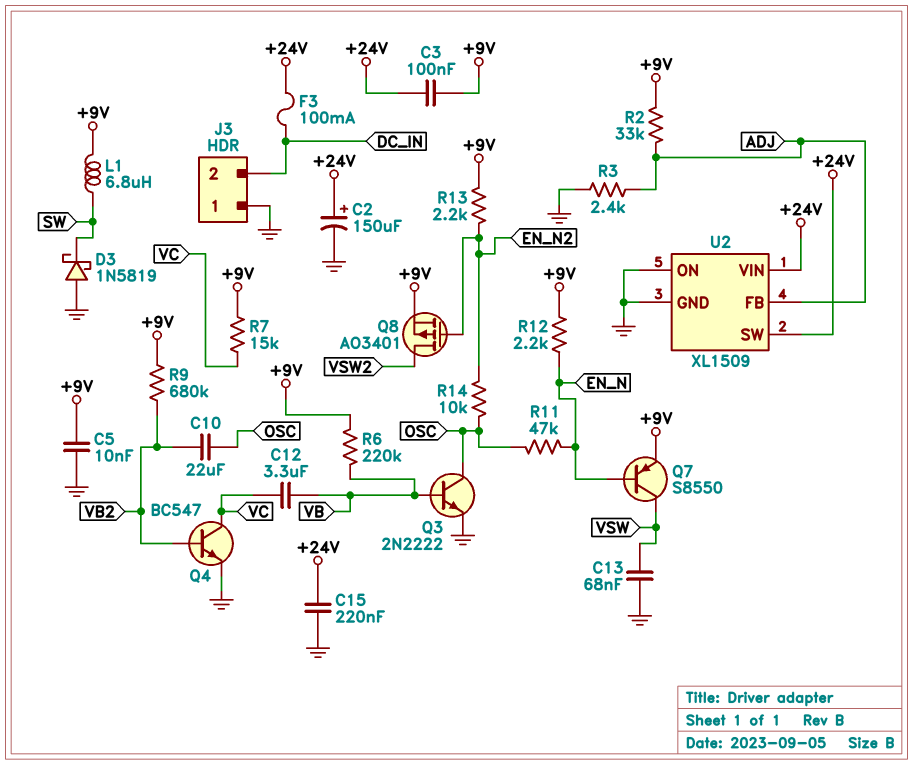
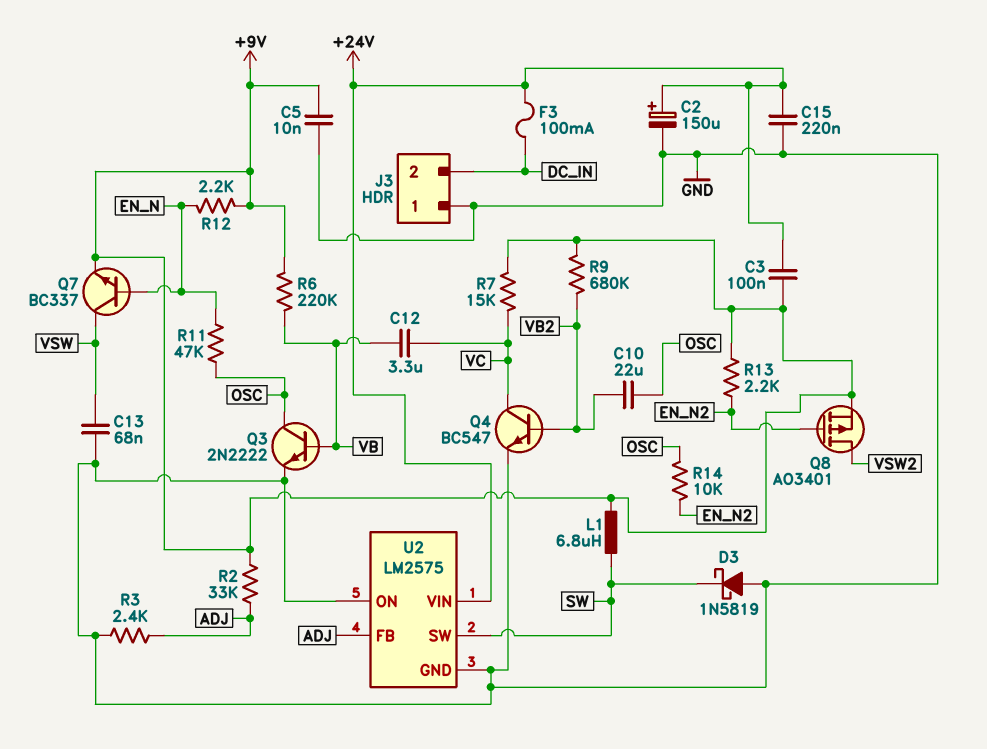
Q7: PNP S8550 (B EN_N, C VSW, E +9V) -> NPN BC337 (B EN_N, C VSW, E +9V)
U2: XL1509 -> LM2575
U2 pin SW: +24V -> SW

